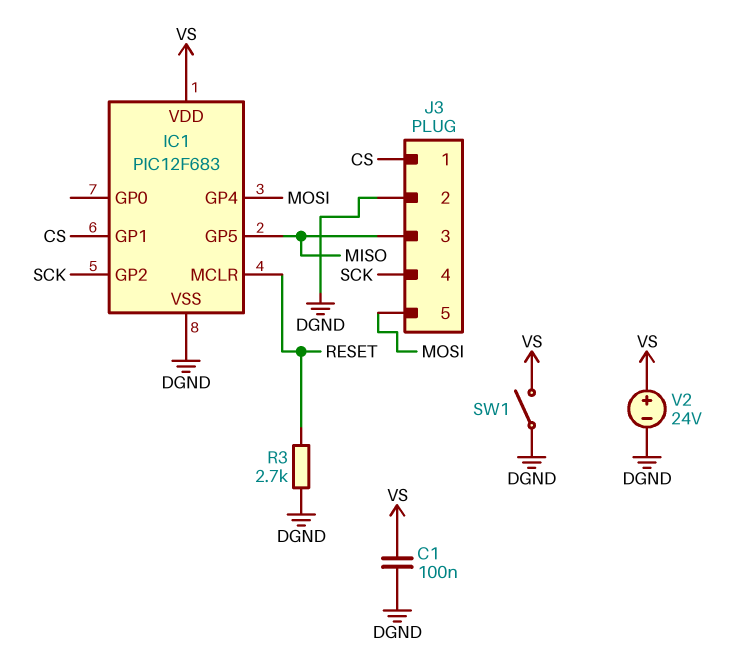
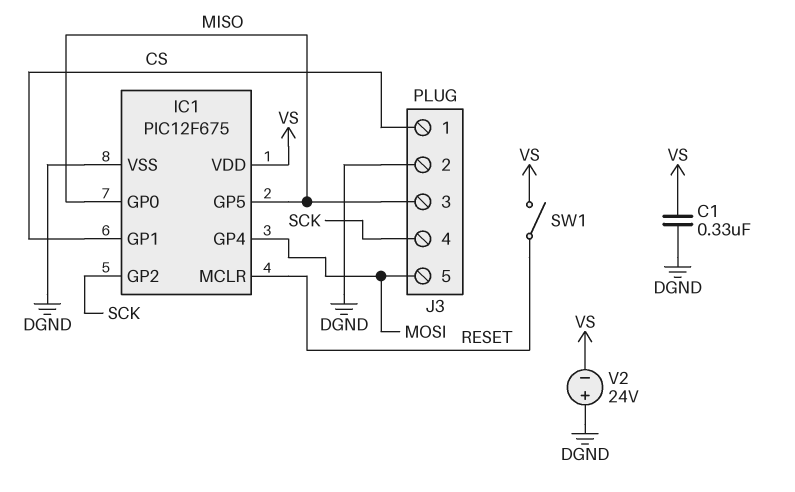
C1: 100nF (DGND, VS) -> 330nF (DGND, VS)
IC1: PIC12F683 -> PIC12F675
IC1 pin GP0: none -> MISO
R3: 2.7k (DGND, RESET) -> none
SW1: switch (DGND, VS) -> switch (RESET, VS)
V2: 24V (plus VS, minus DGND) -> 24V (plus DGND, minus VS)

